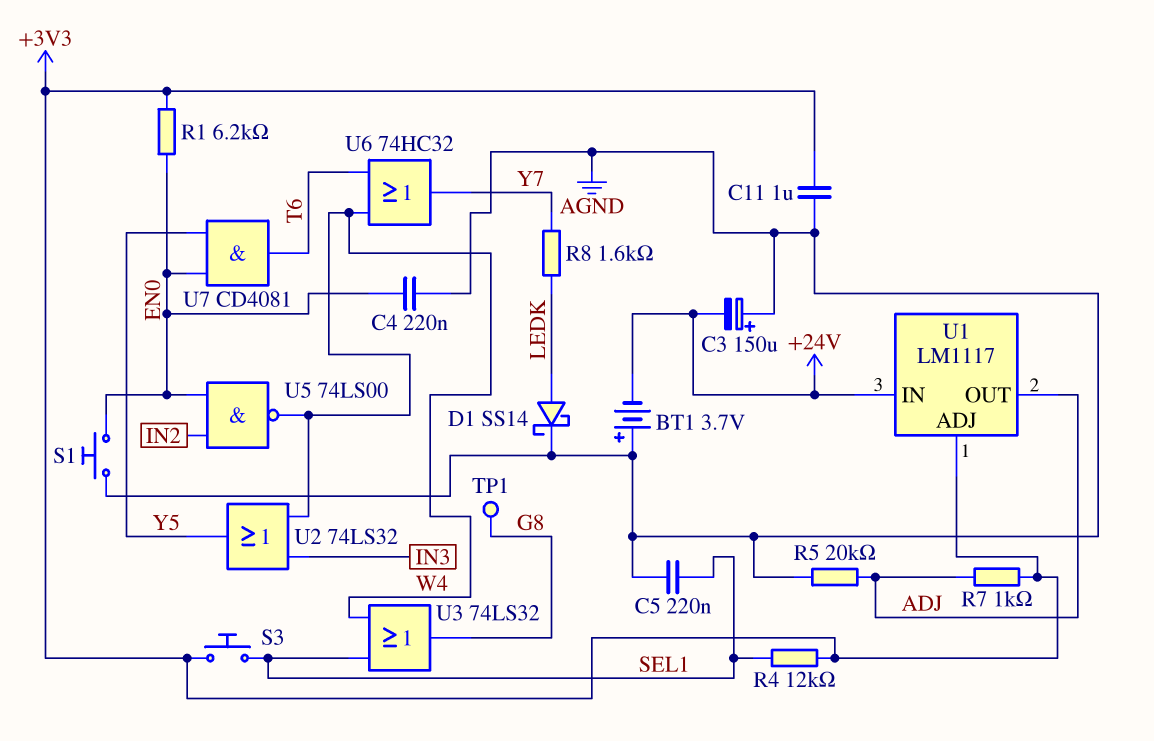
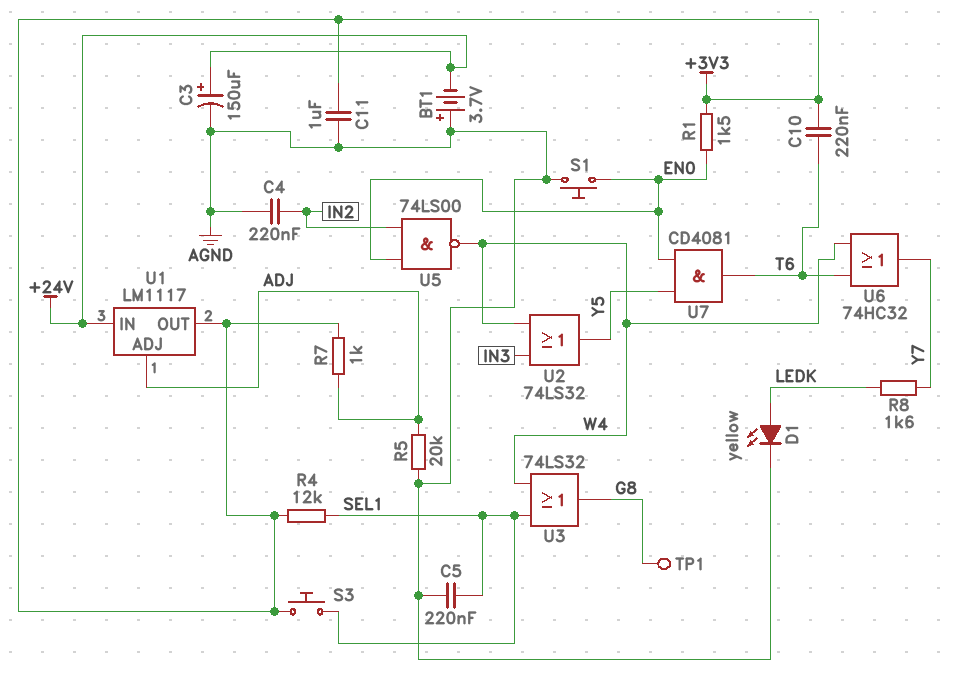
C3: 150uF (plus AGND, minus +24V) -> 150uF (plus +24V, minus AGND)
C4: 220nF (AGND, EN0) -> 220nF (AGND, IN2)
C10: none -> 220nF (+3V3, T6)
D1: schottky SS14 (A LEDK, K AGND) -> LED yellow (A LEDK, K AGND)
R1: 6.2k (+3V3, EN0) -> 1.5k (+3V3, EN0)
U1 pin ADJ: +3V3 -> ADJ
U1 pin OUT: ADJ -> +3V3

